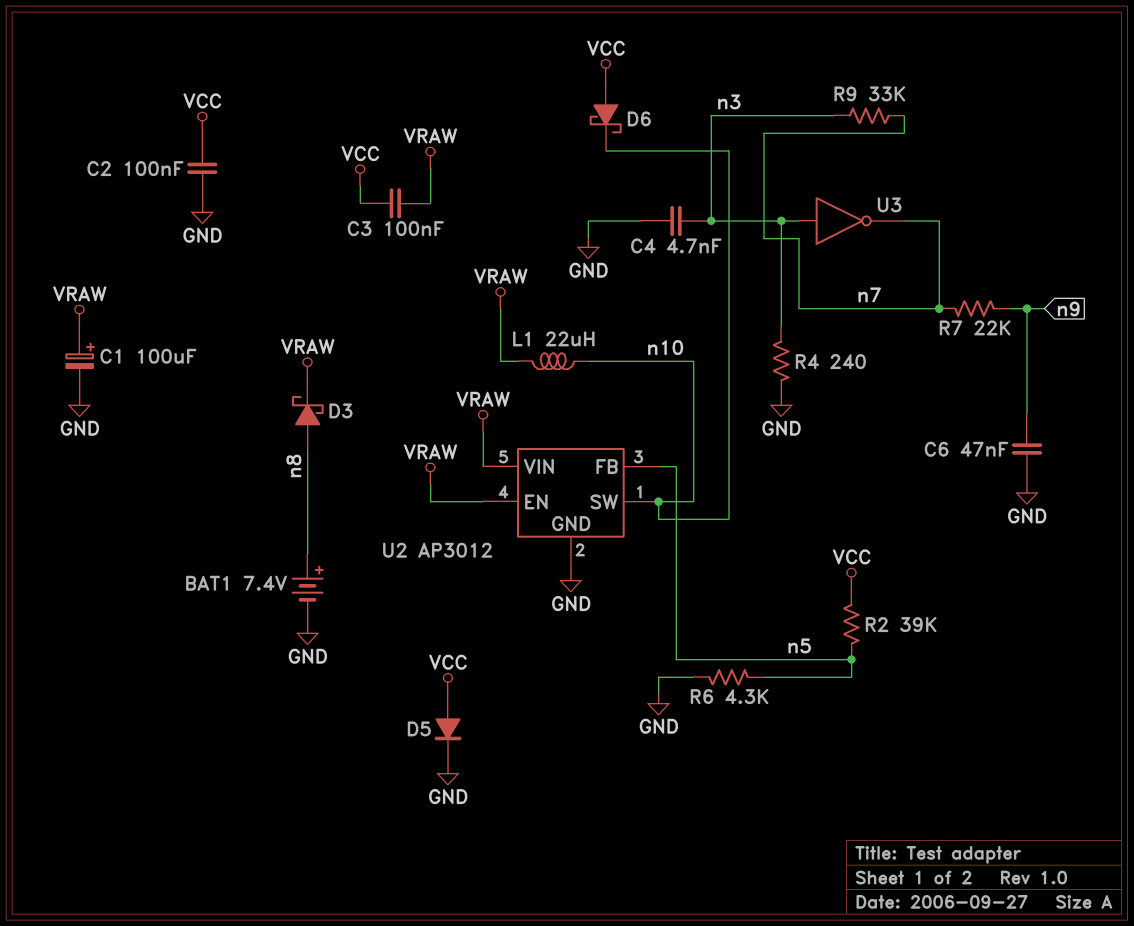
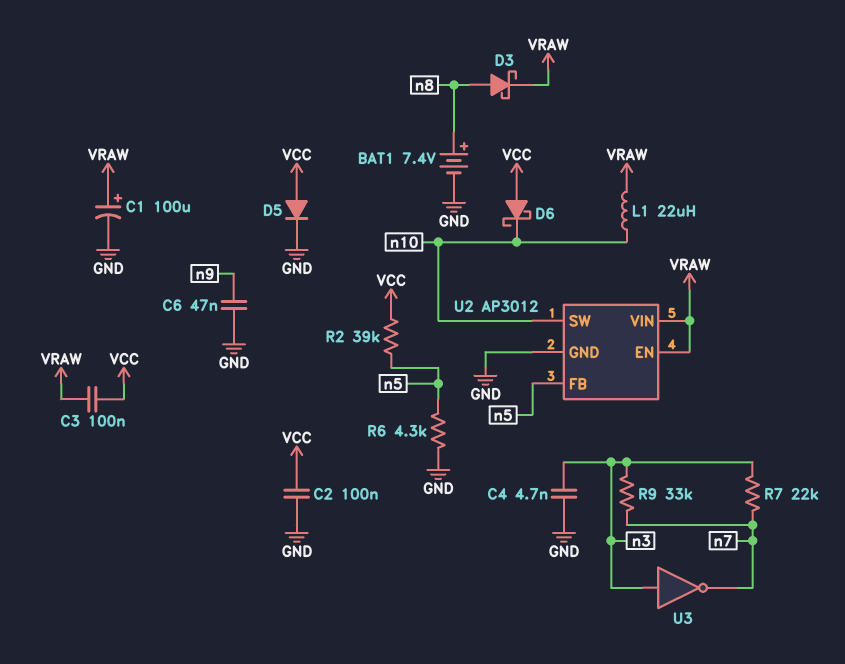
R4: 240 (GND, n3) -> none
R7: 22k (n7, n9) -> 22k (n3, n7)

